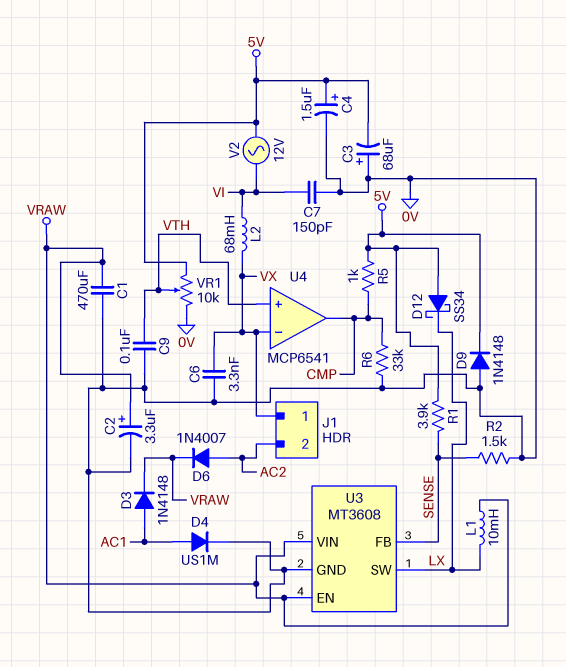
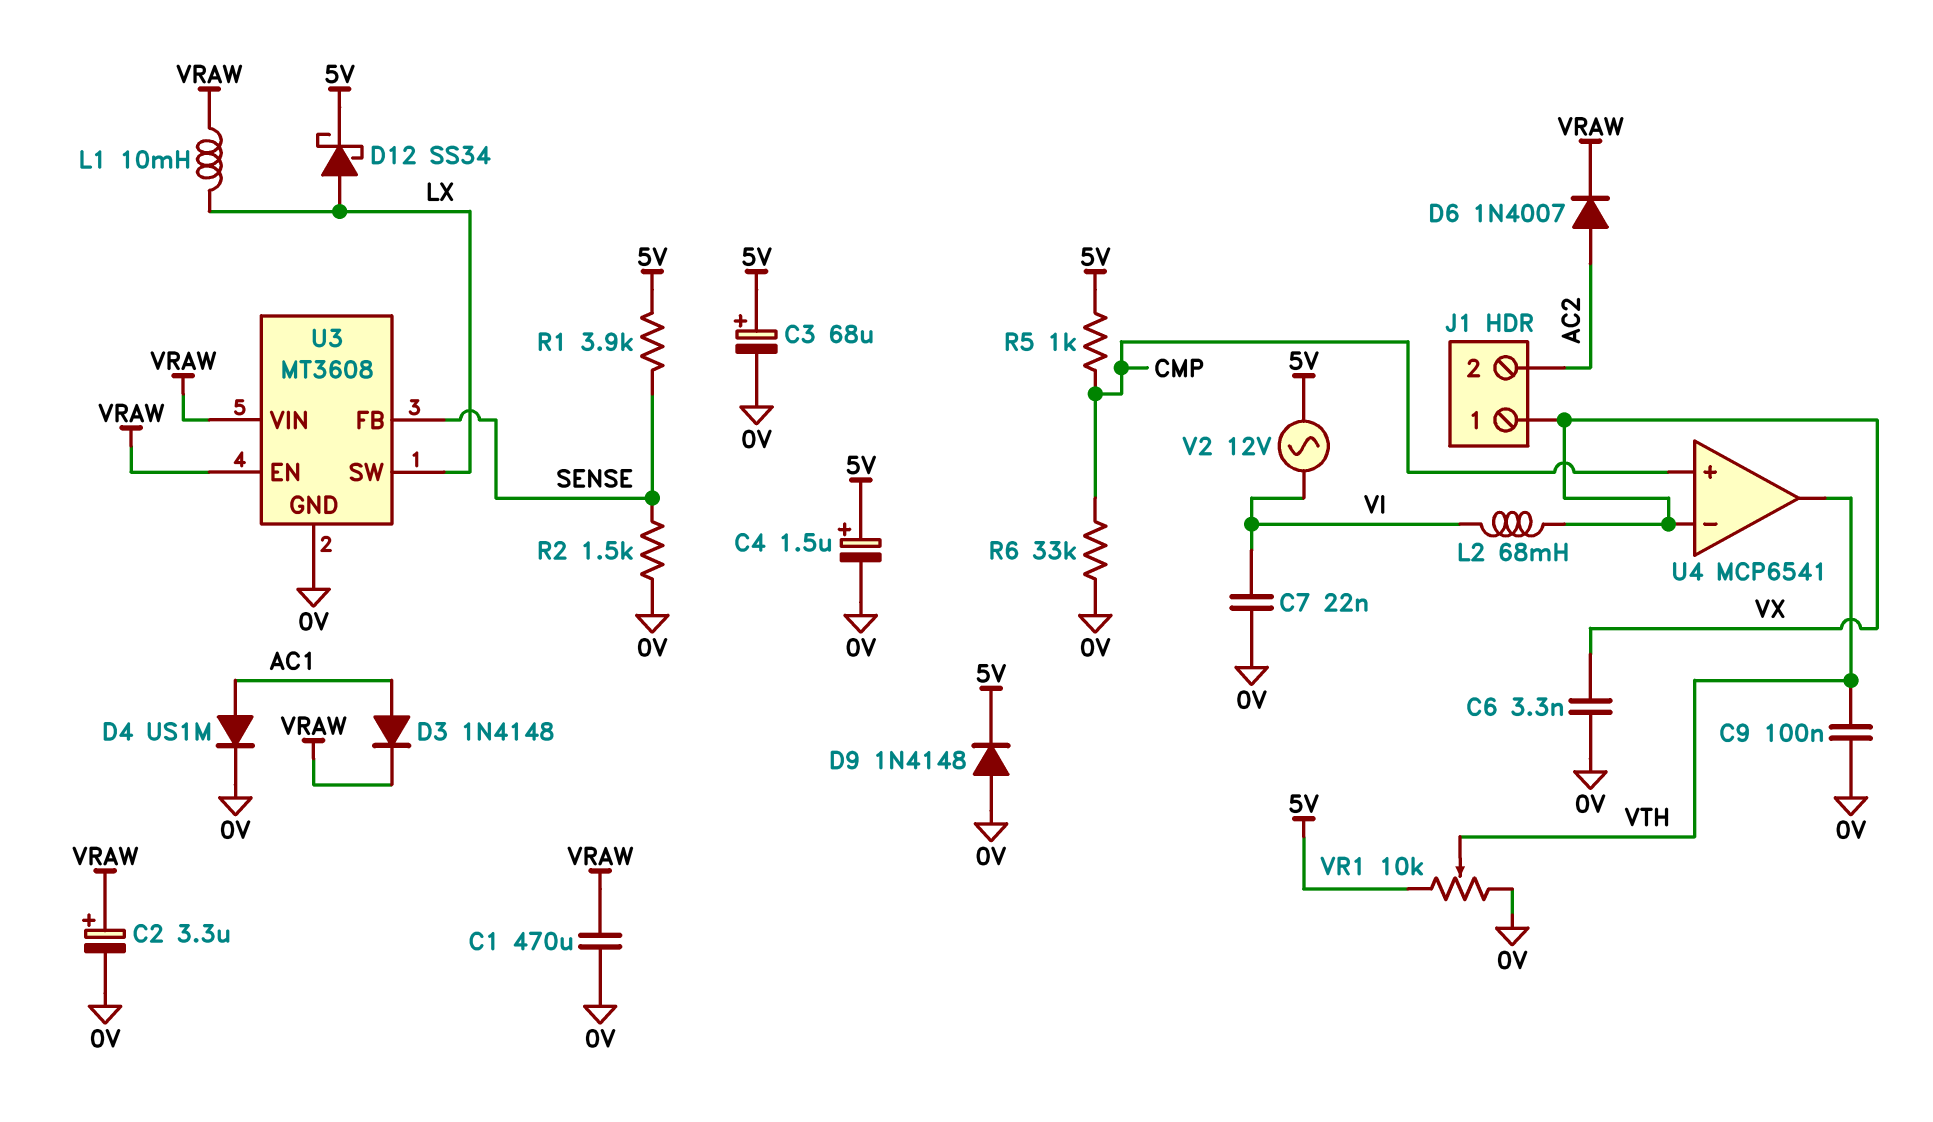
C3: 68uF (plus 0V, minus 5V) -> 68uF (plus 5V, minus 0V)
C7: 150pF (0V, VI) -> 22nF (0V, VI)
D12: schottky SS34 (A 5V, K LX) -> schottky SS34 (A LX, K 5V)
U4 pin in+: VTH -> CMP
U4 pin out: CMP -> VTH

